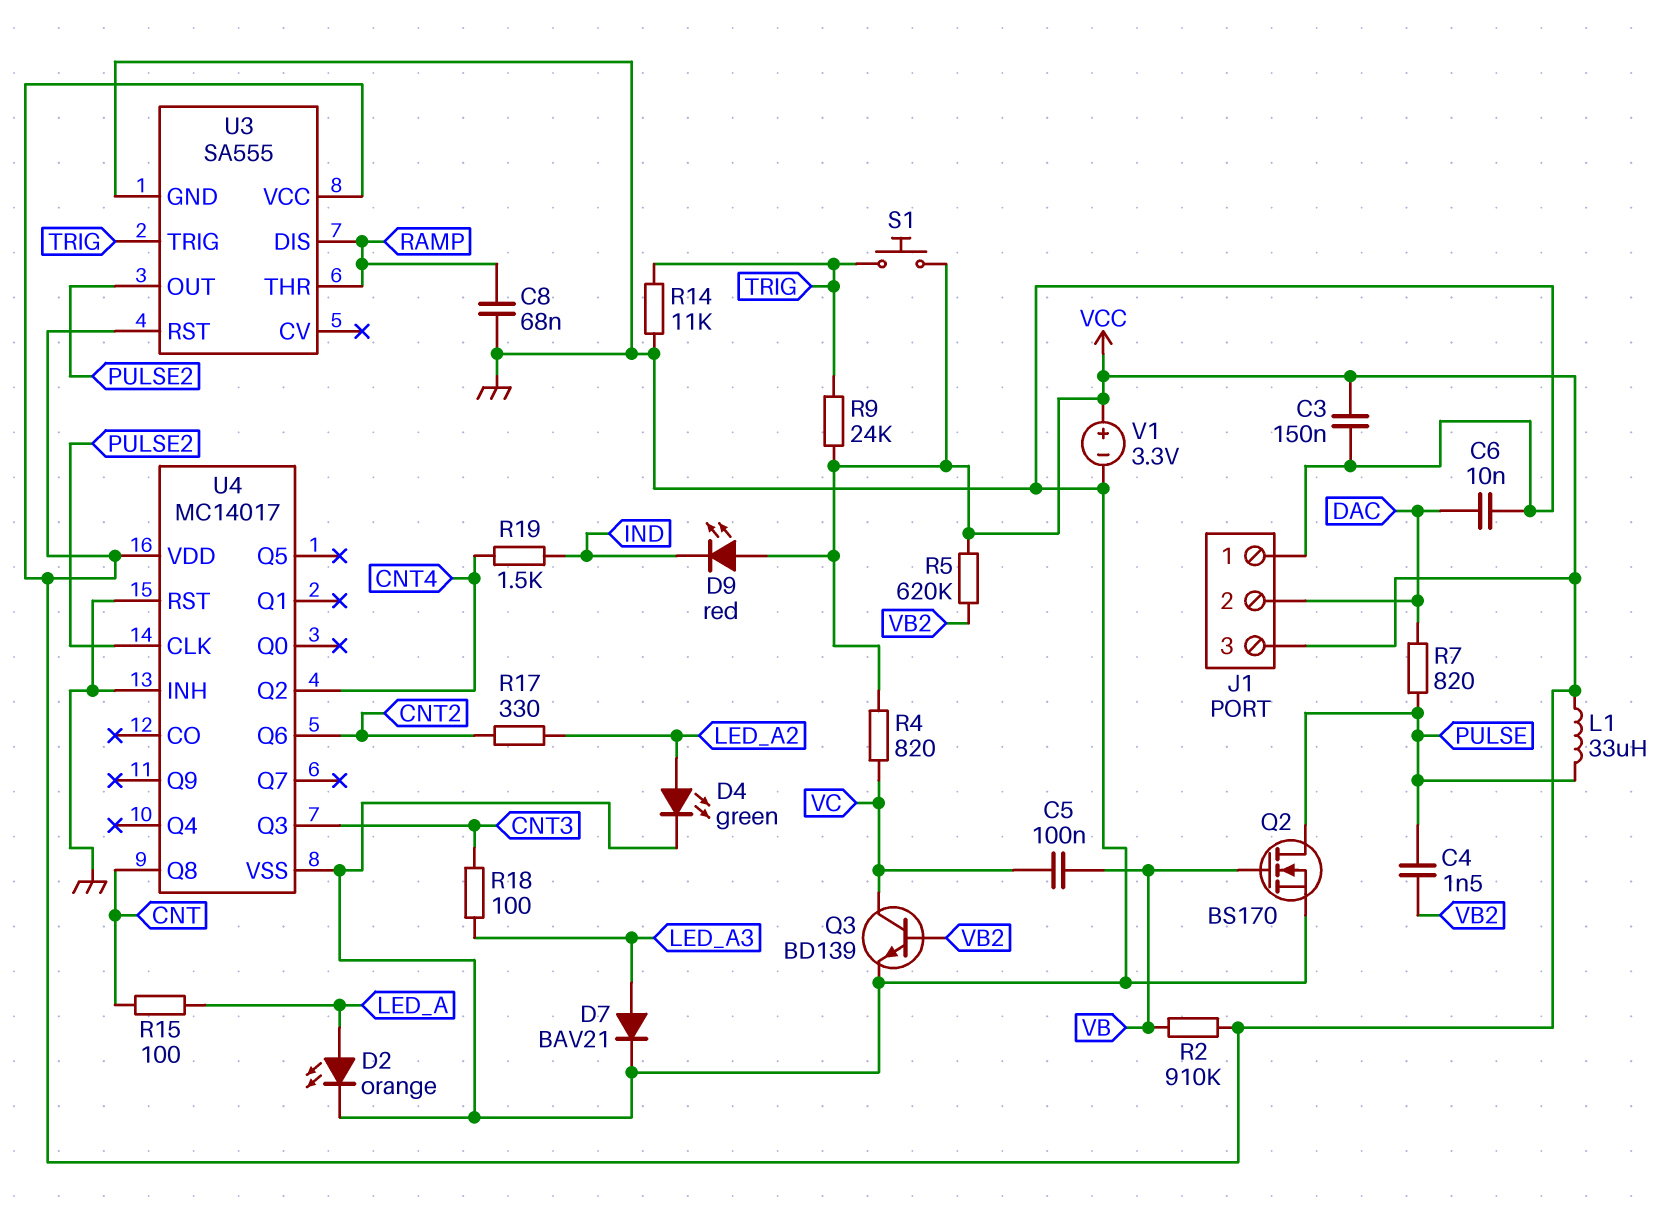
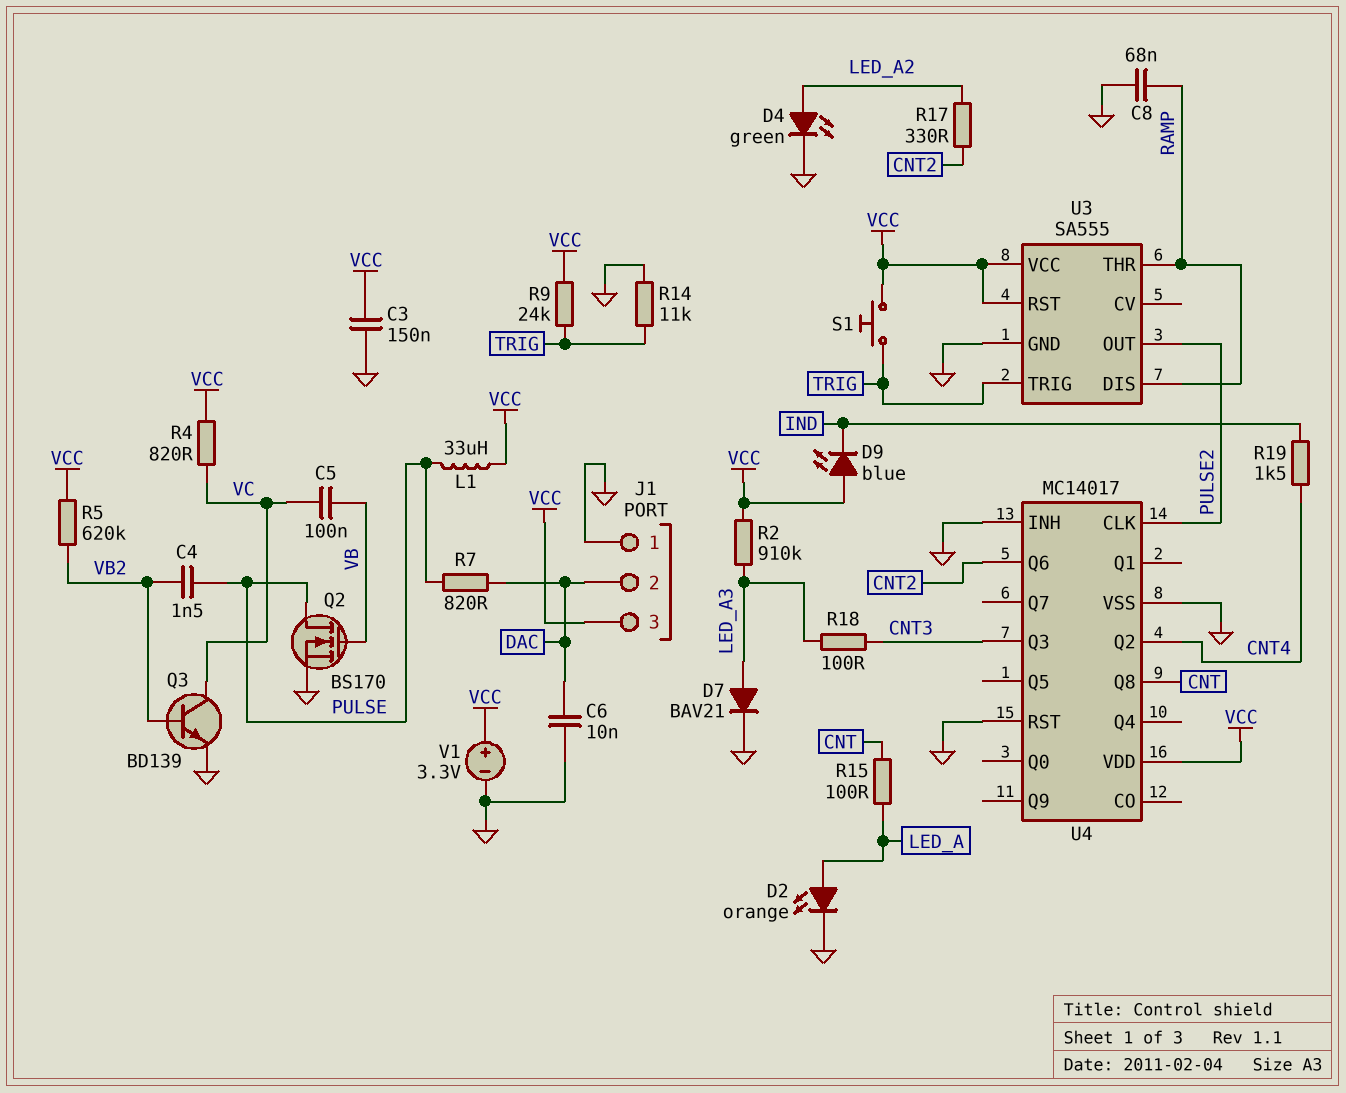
D9: LED red (A VCC, K IND) -> LED blue (A VCC, K IND)
R2: 910k (VB, VCC) -> 910k (LED_A3, VCC)

